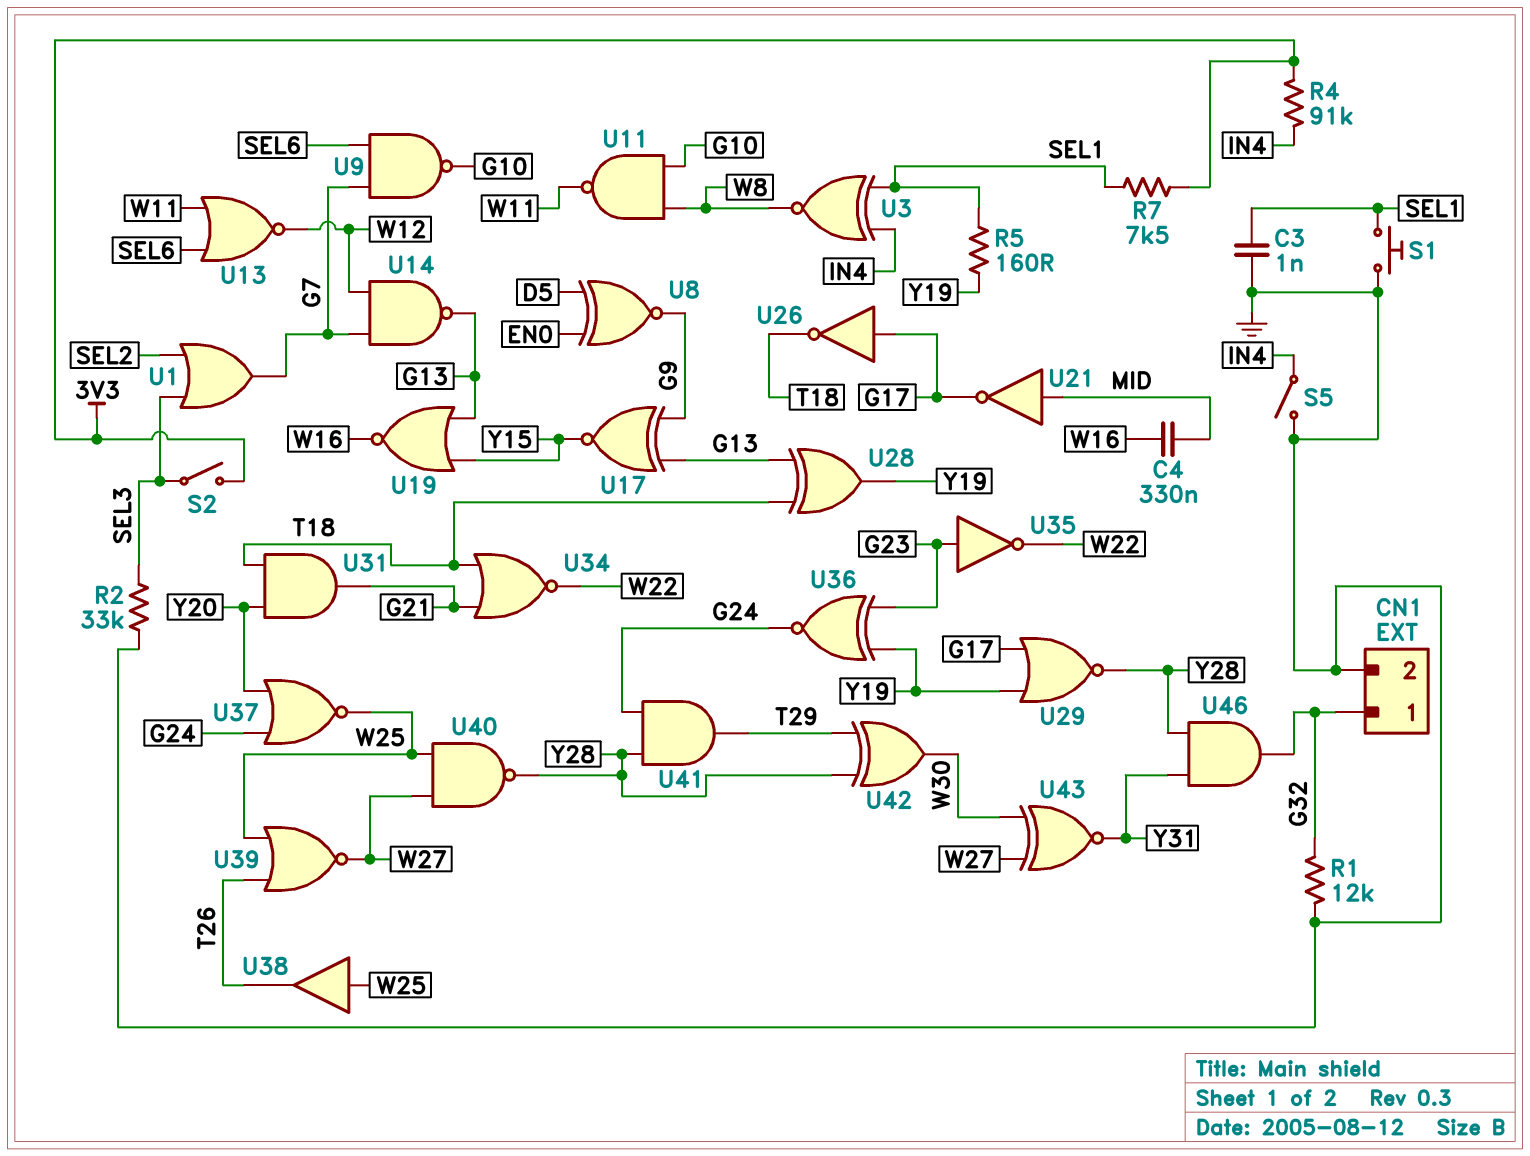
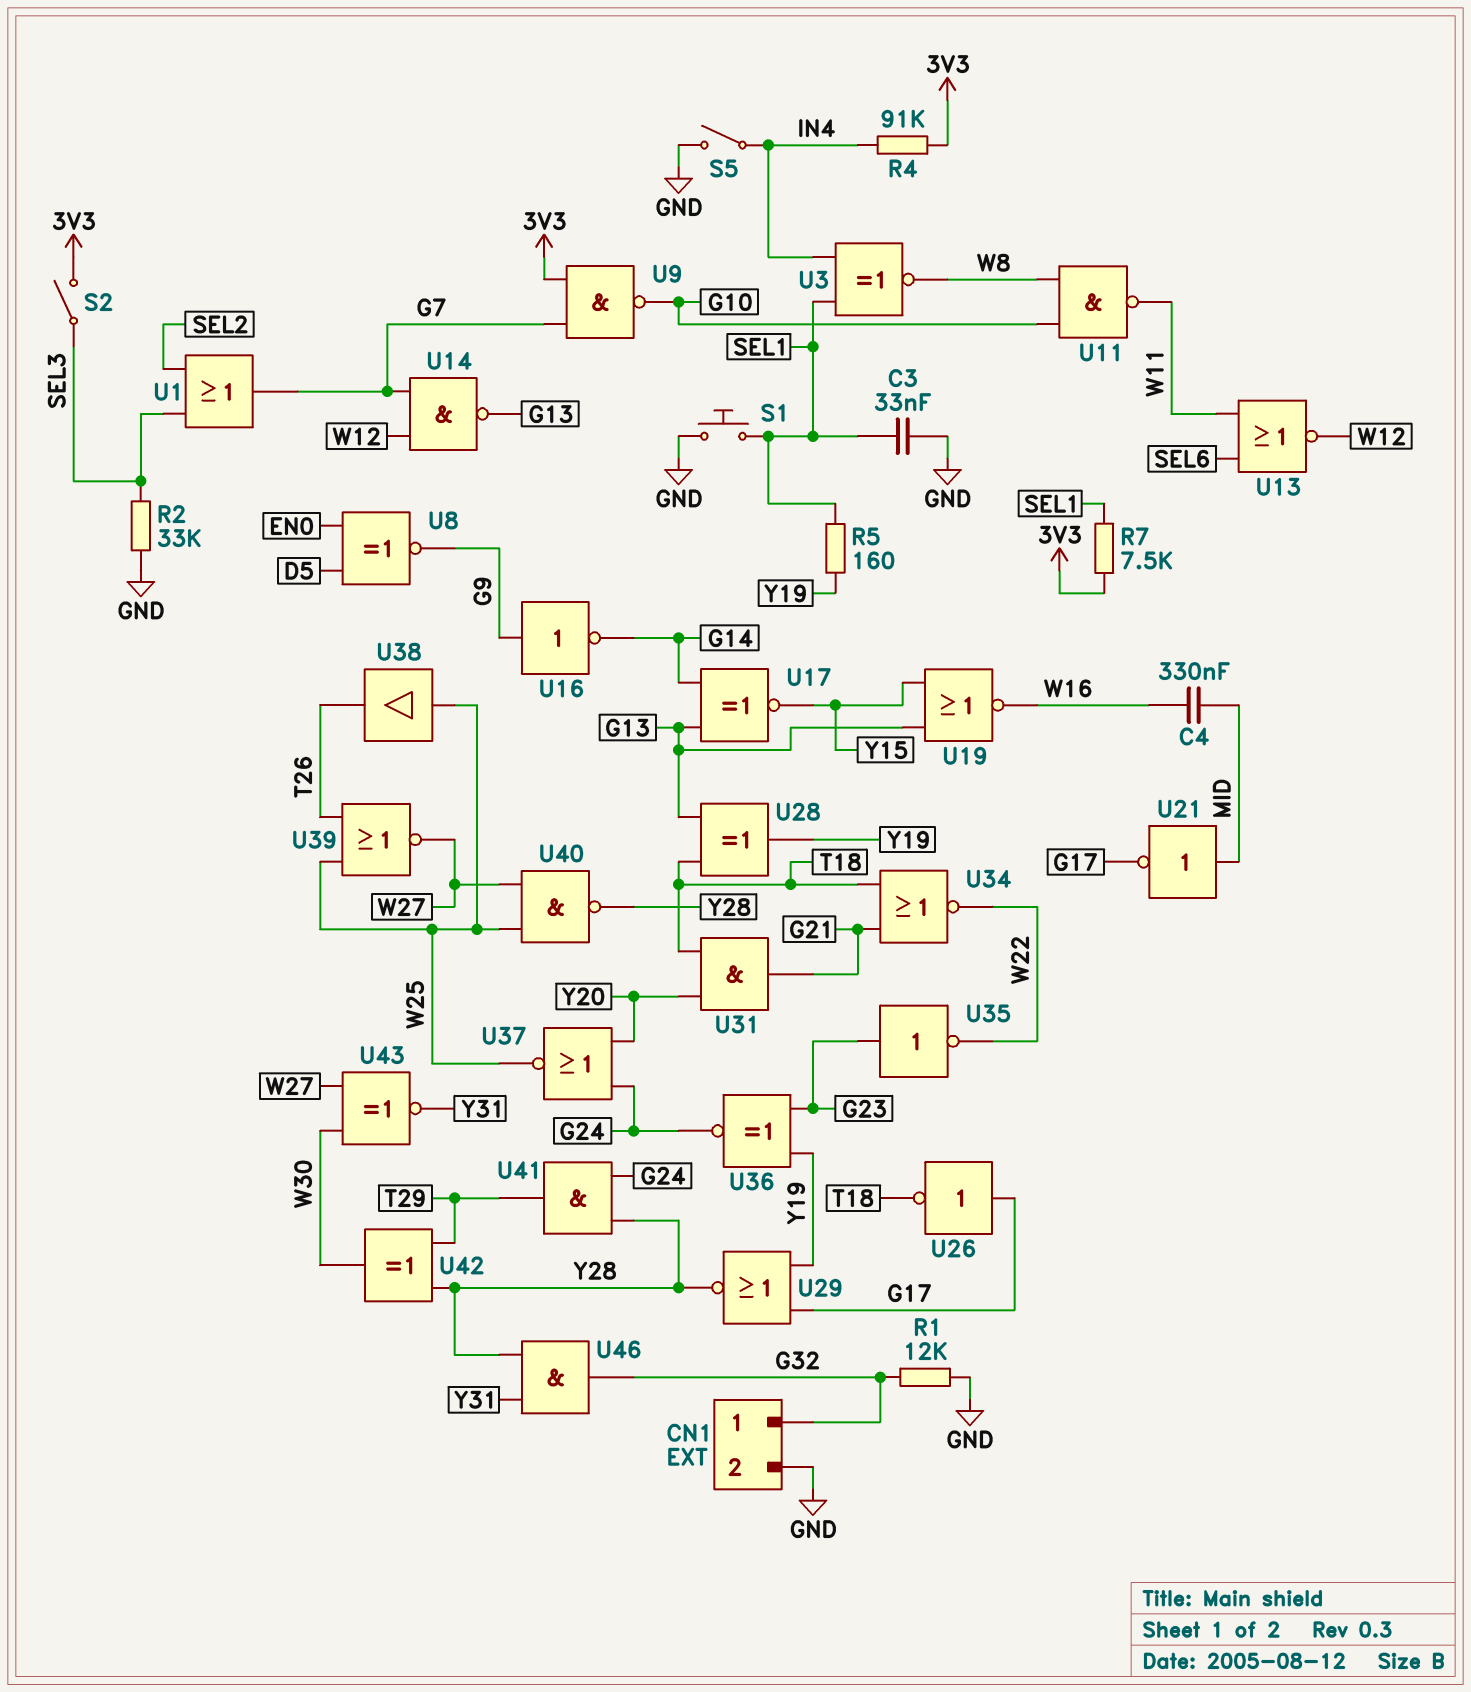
C3: 1nF (GND, SEL1) -> 33nF (GND, SEL1)
U9: NAND (in G7, in SEL6, out G10) -> NAND (in 3V3, in G7, out G10)
U16: none -> NOT (in G9, out G14)
U17: XNOR (in G9, in G13, out Y15) -> XNOR (in G13, in G14, out Y15)

